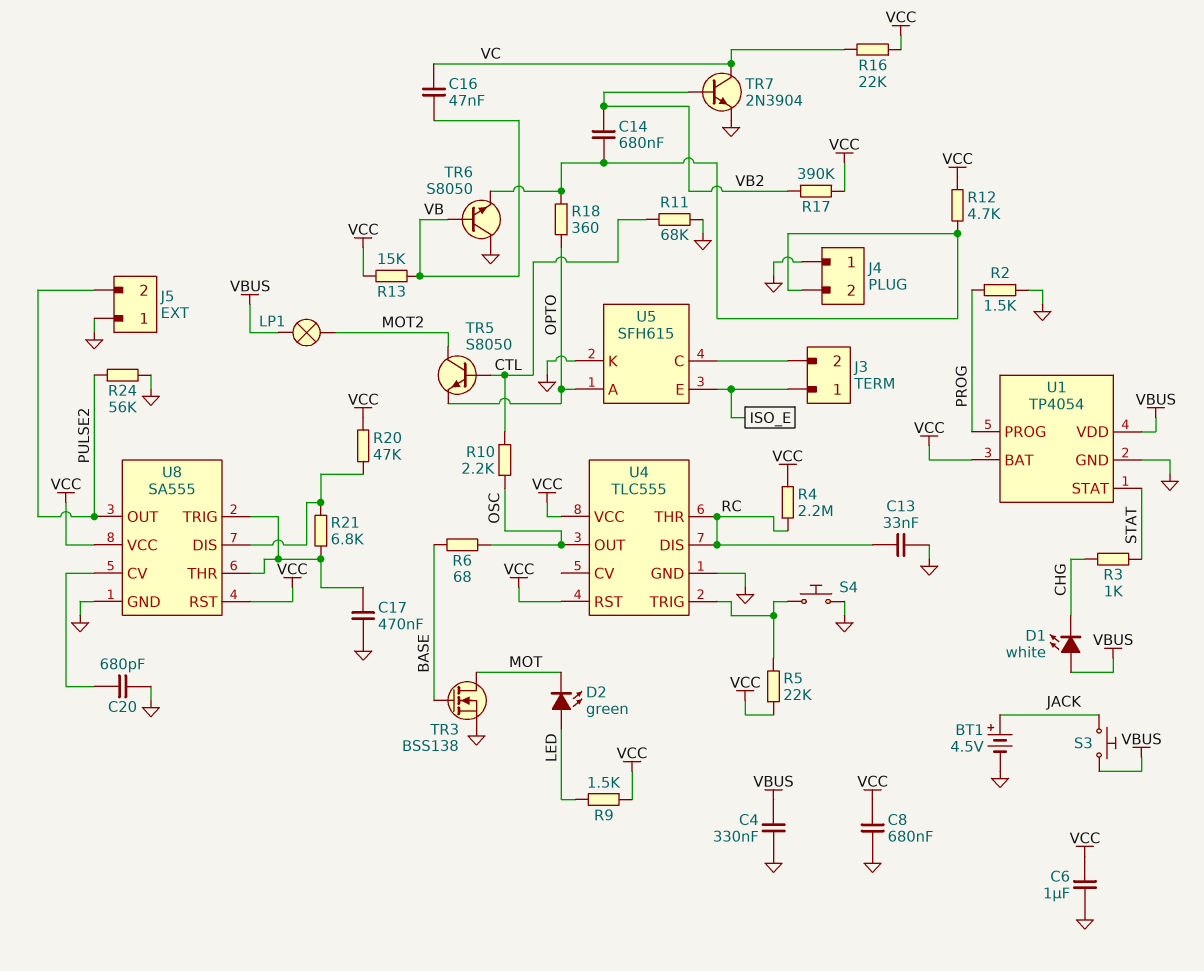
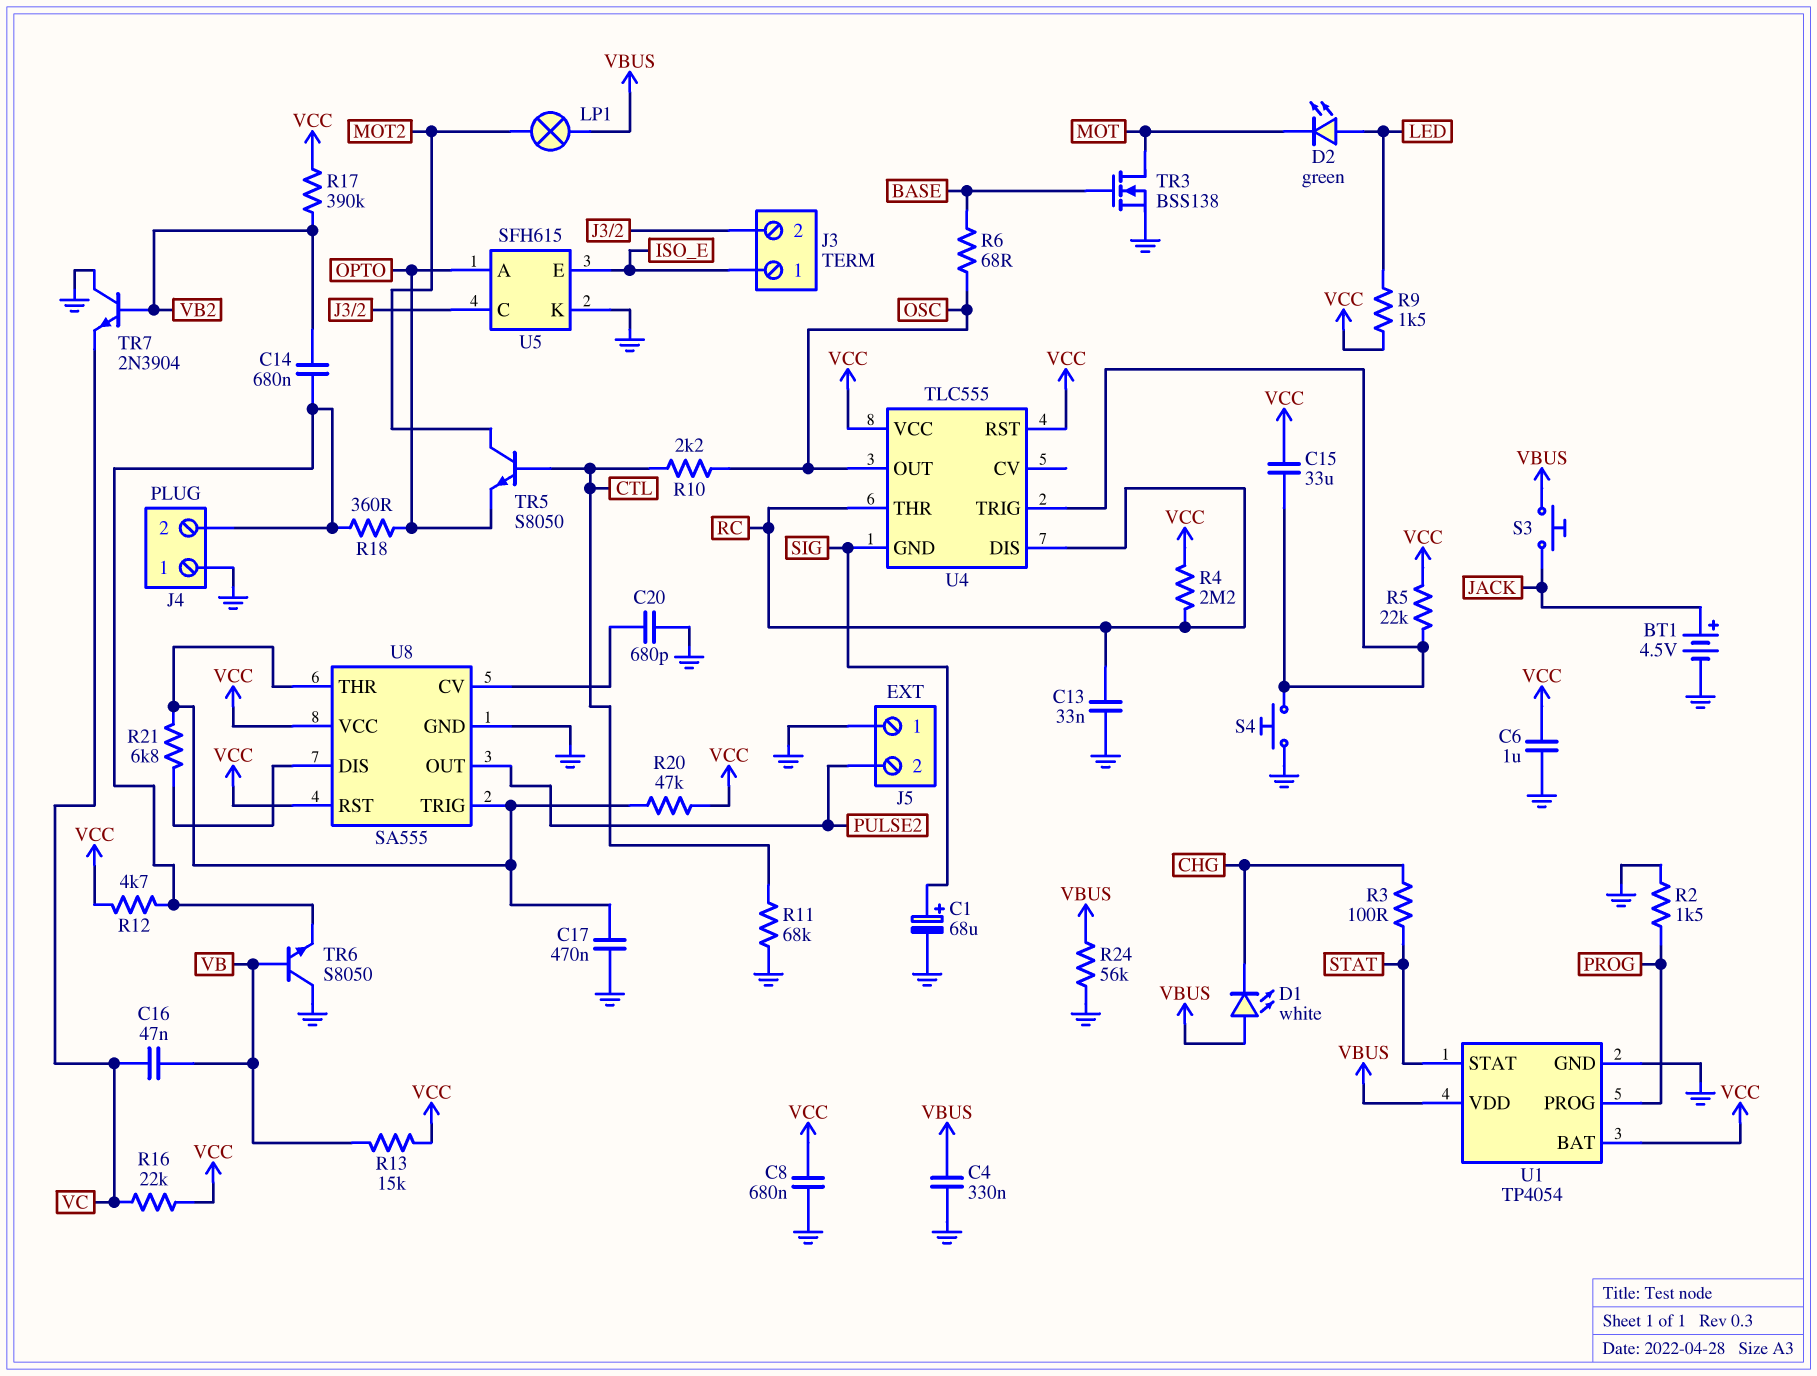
C1: none -> 68uF (plus SIG, minus GND)
C15: none -> 33uF (U4/TRIG, VCC)
R3: 1k (CHG, STAT) -> 100 (CHG, STAT)
R20: 47k (U8/DIS, VCC) -> 47k (U8/THR, VCC)
R24: 56k (GND, PULSE2) -> 56k (GND, VBUS)
TR7: NPN 2N3904 (B VB2, C VC, E GND) -> NPN 2N3904 (B VB2, C GND, E VC)
U4 pin GND: GND -> SIG

